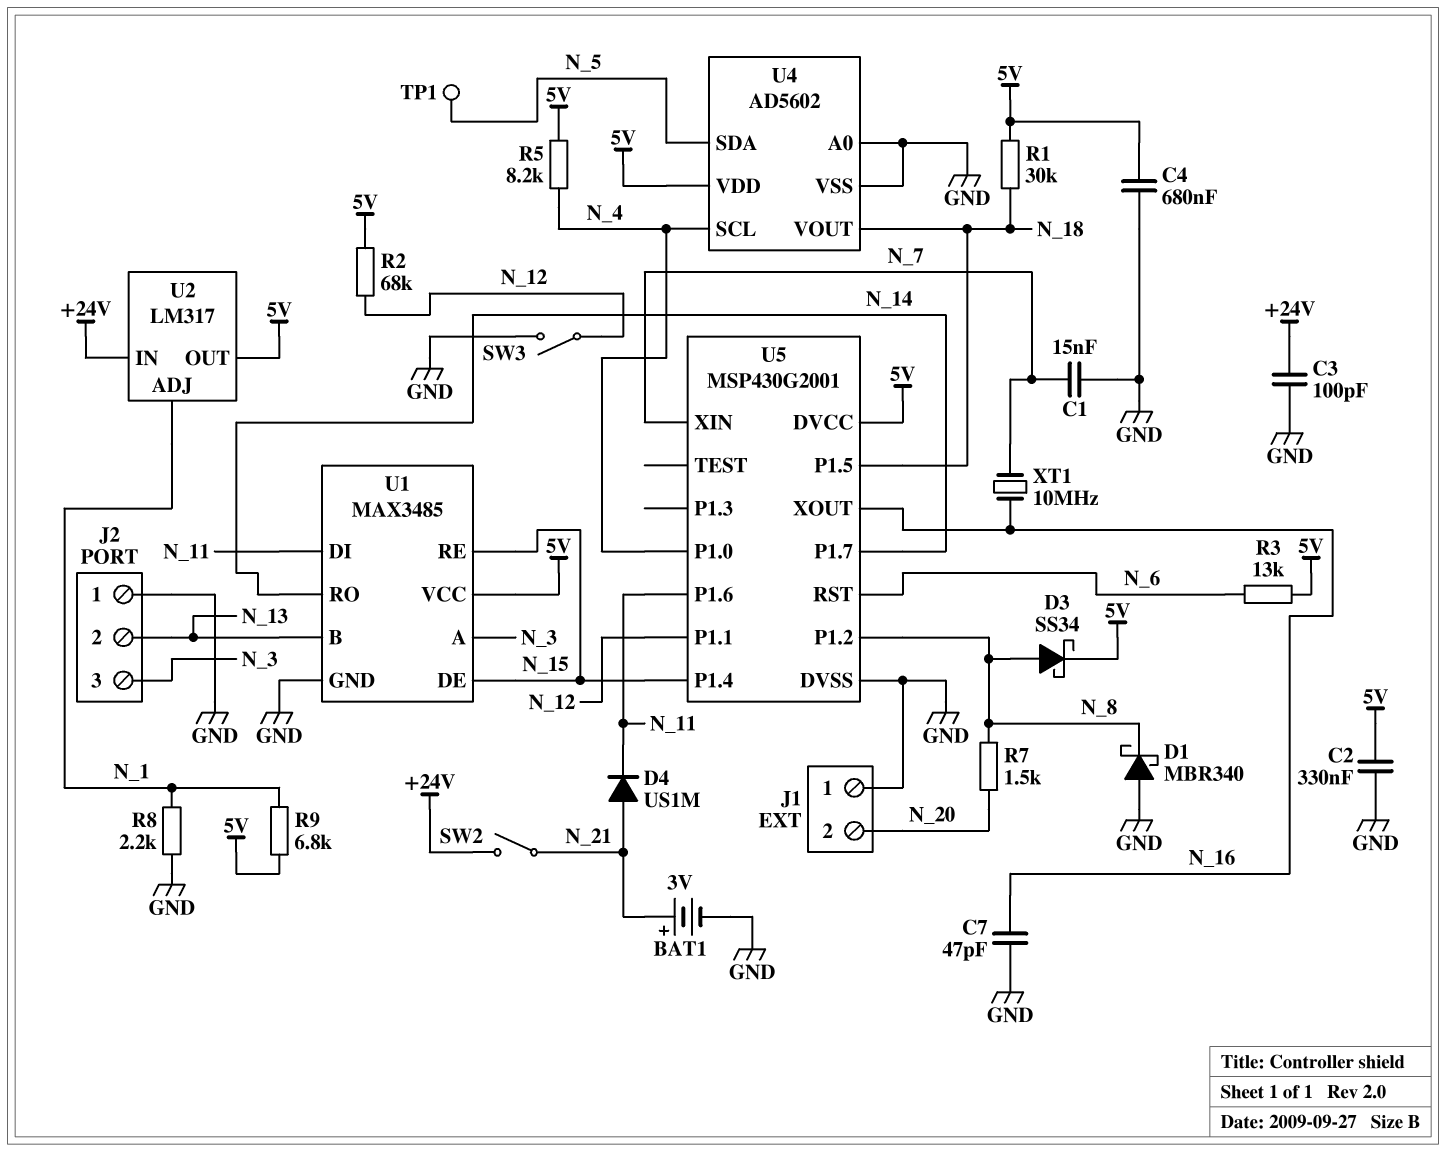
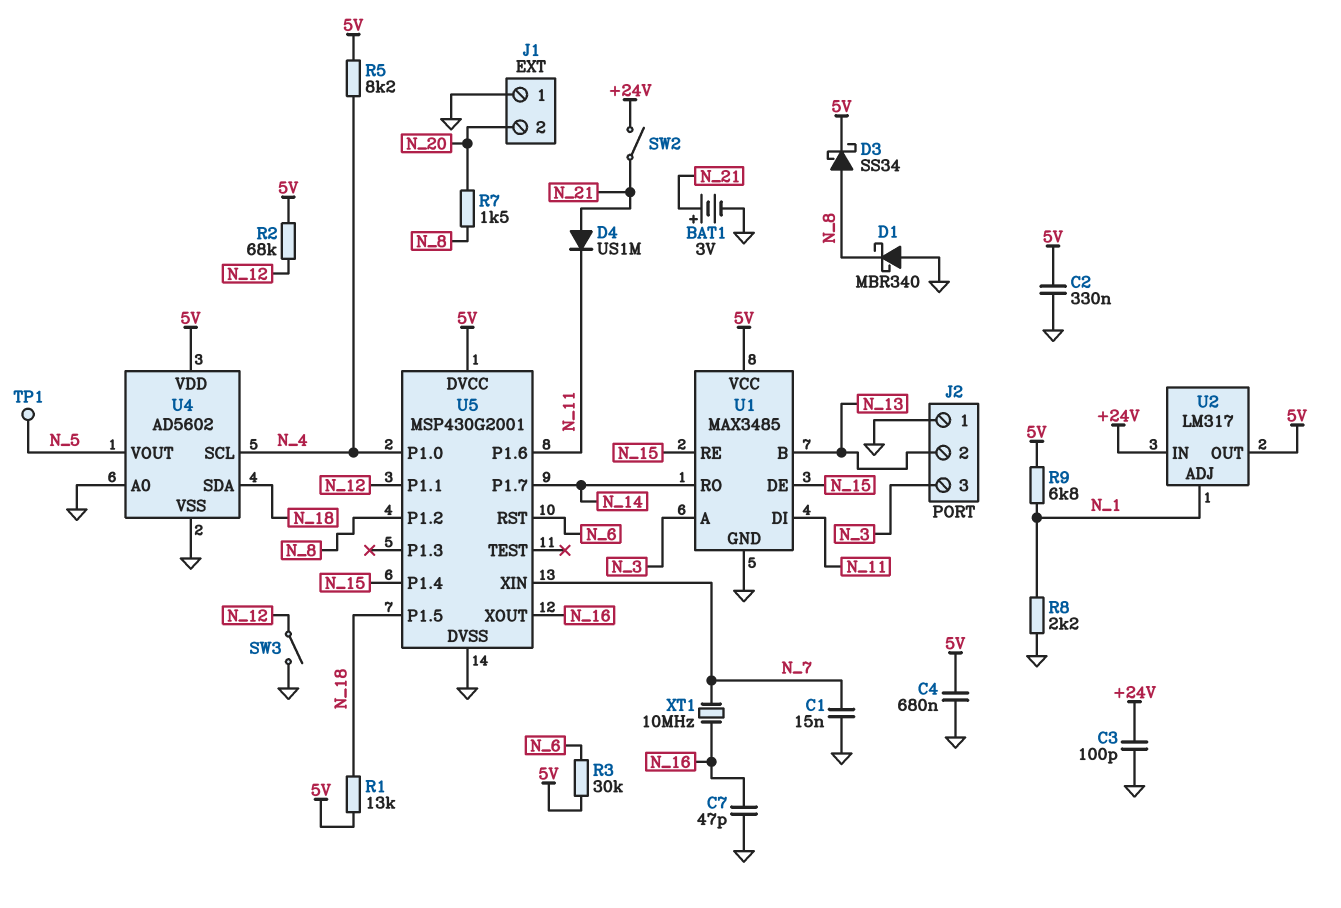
R1: 30k (5V, N_18) -> 13k (5V, N_18)
R3: 13k (5V, N_6) -> 30k (5V, N_6)
U4 pin SDA: N_5 -> N_18
U4 pin VOUT: N_18 -> N_5

